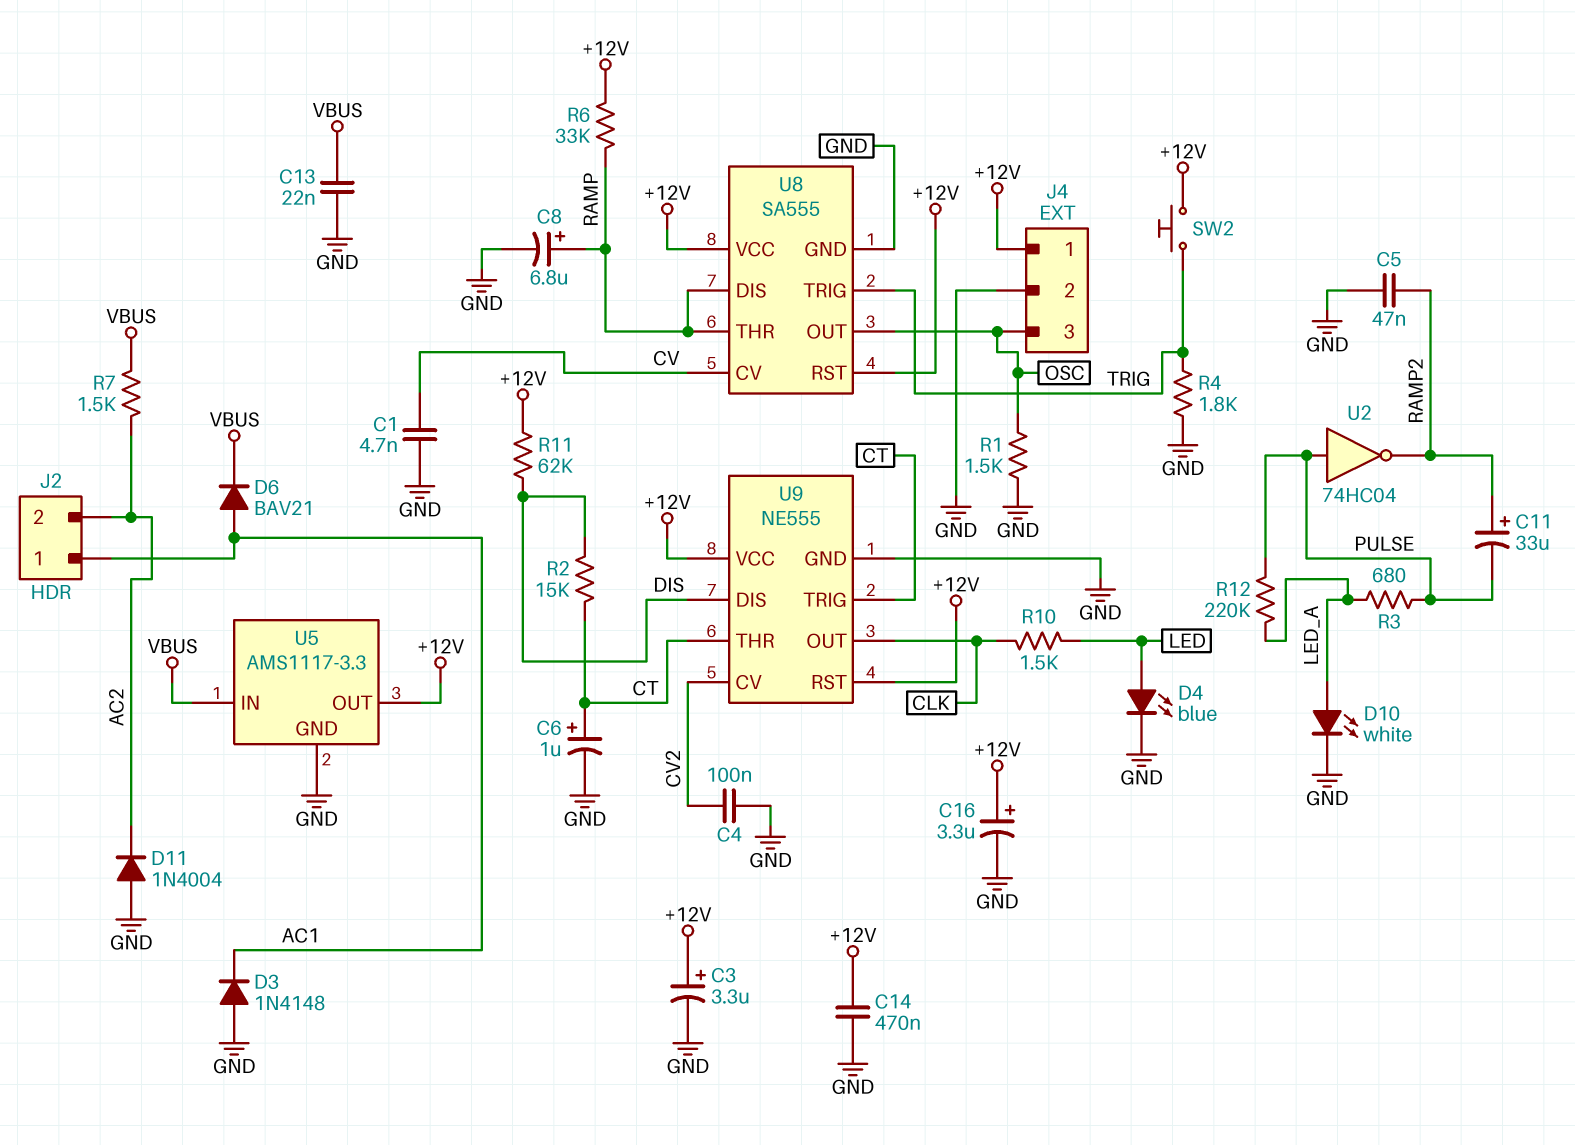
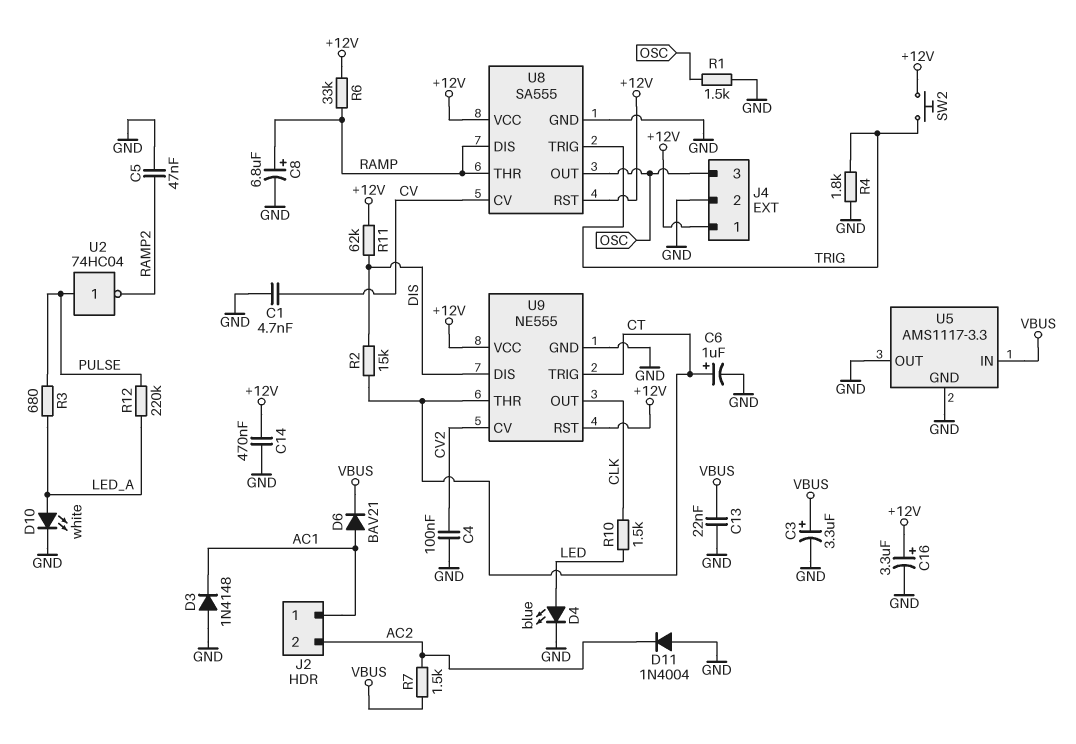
C3: 3.3uF (plus +12V, minus GND) -> 3.3uF (plus VBUS, minus GND)
C11: 33uF (plus RAMP2, minus PULSE) -> none
U5 pin OUT: +12V -> GND

